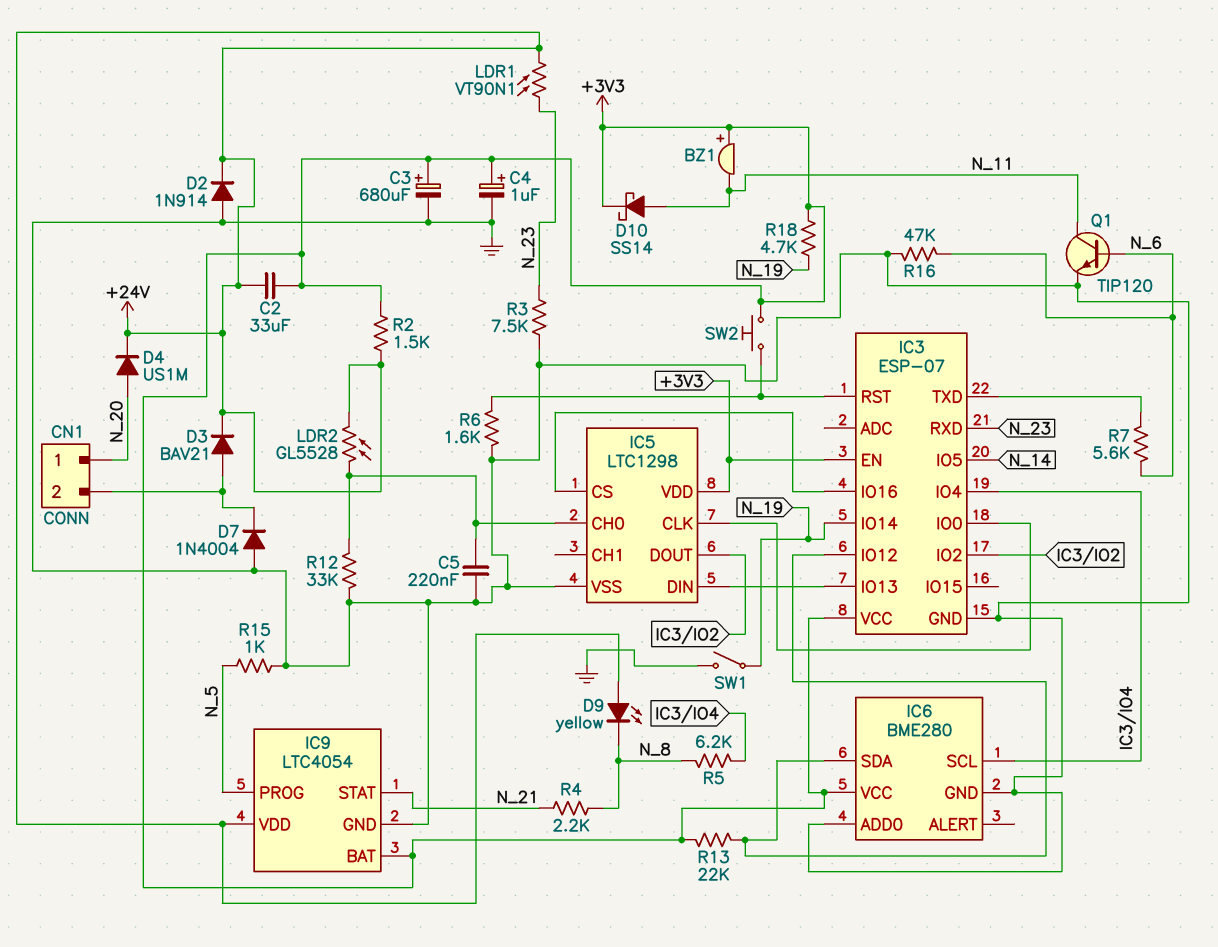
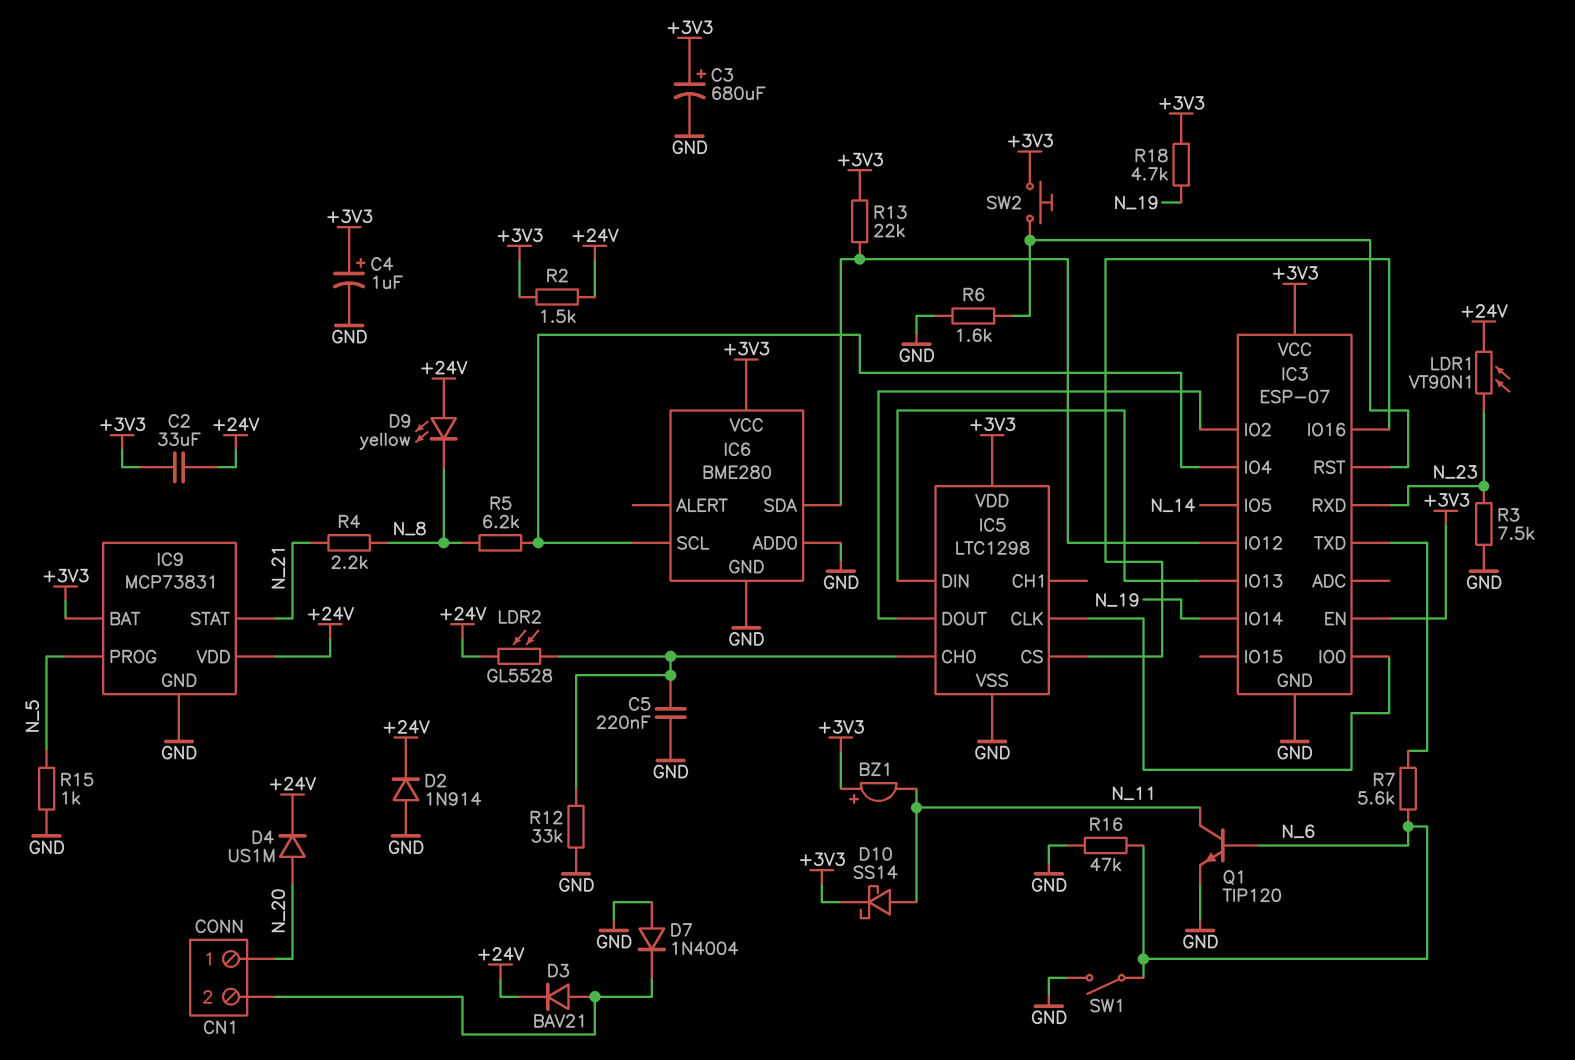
IC9: LTC4054 -> MCP73831
SW1: switch (GND, N_19) -> switch (GND, N_6)

